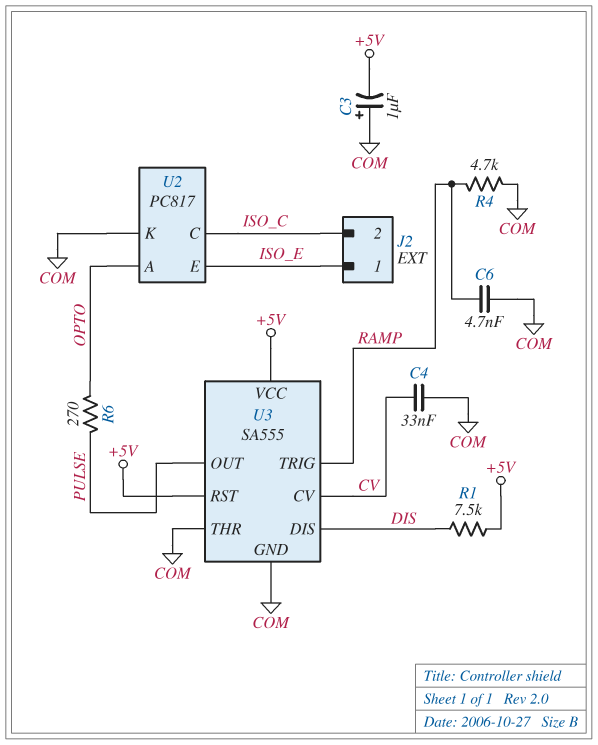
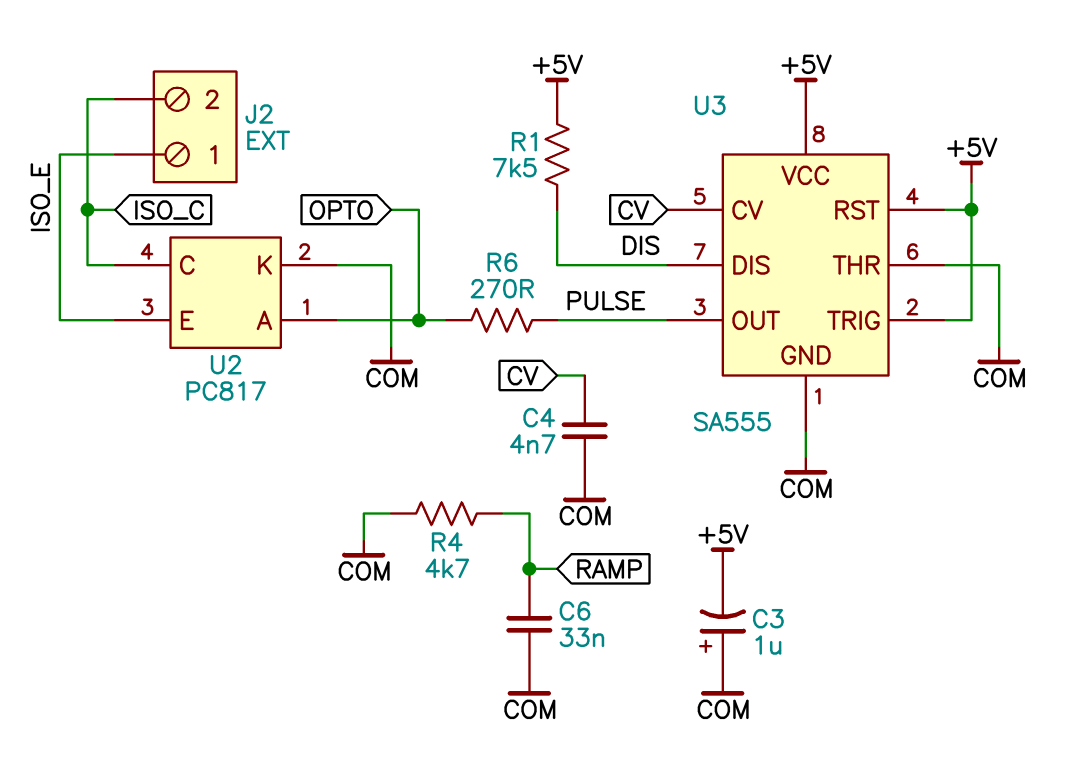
C4: 33nF (COM, CV) -> 4.7nF (COM, CV)
C6: 4.7nF (COM, RAMP) -> 33nF (COM, RAMP)
U3 pin TRIG: RAMP -> +5V

